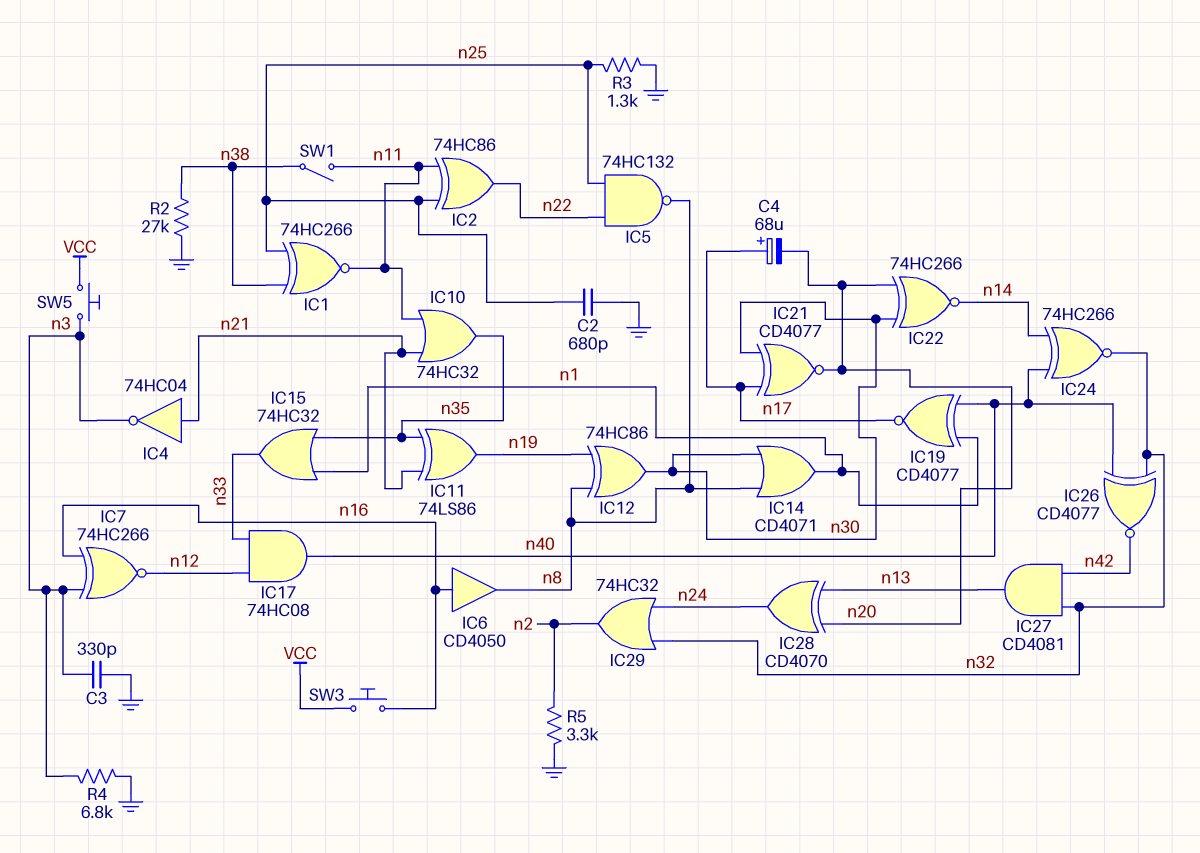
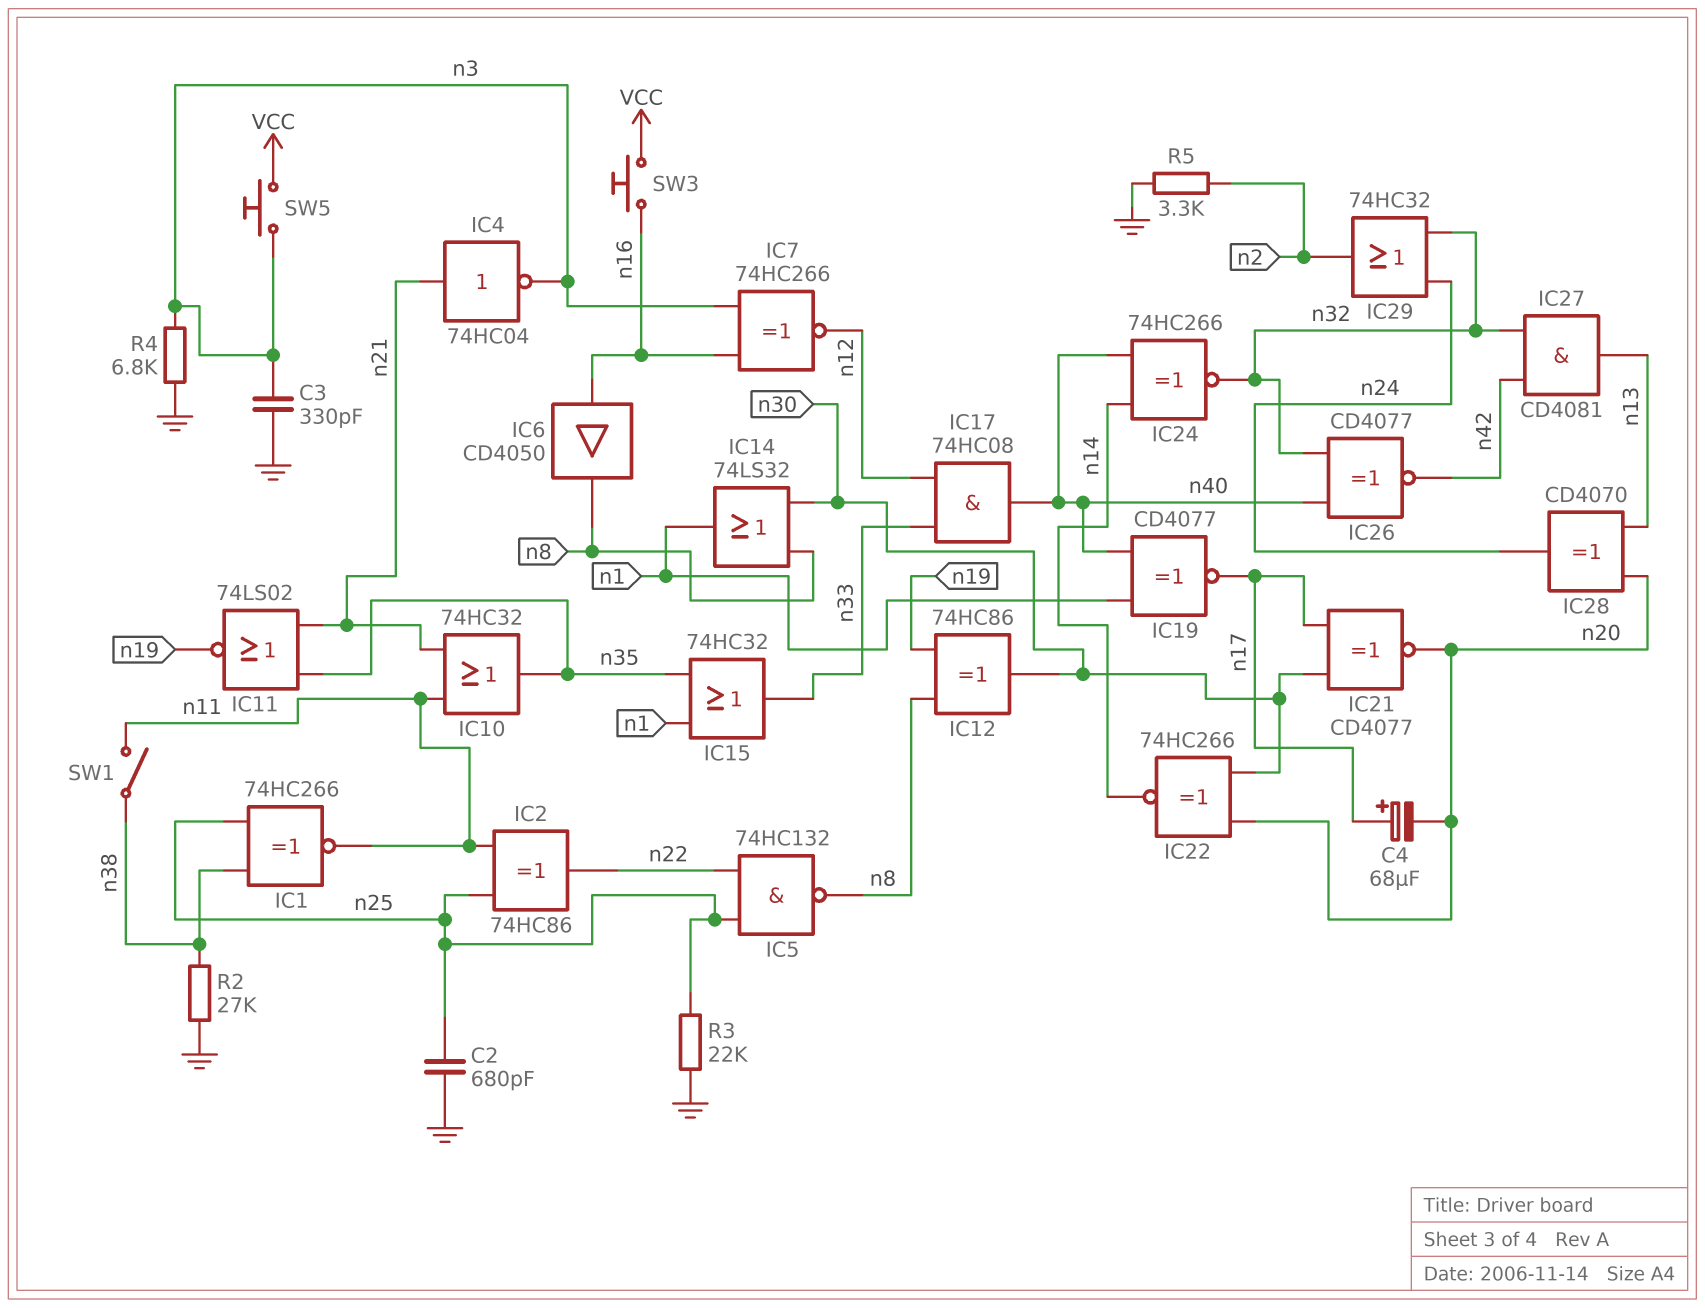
IC11: XOR 74LS86 (in n21, in n35, out n19) -> NOR 74LS02 (in n21, in n35, out n19)
IC14: OR CD4071 (in n8, in n30, out n1) -> OR 74LS32 (in n8, in n30, out n1)
R3: 1.3k (GND, n25) -> 22k (GND, n25)

